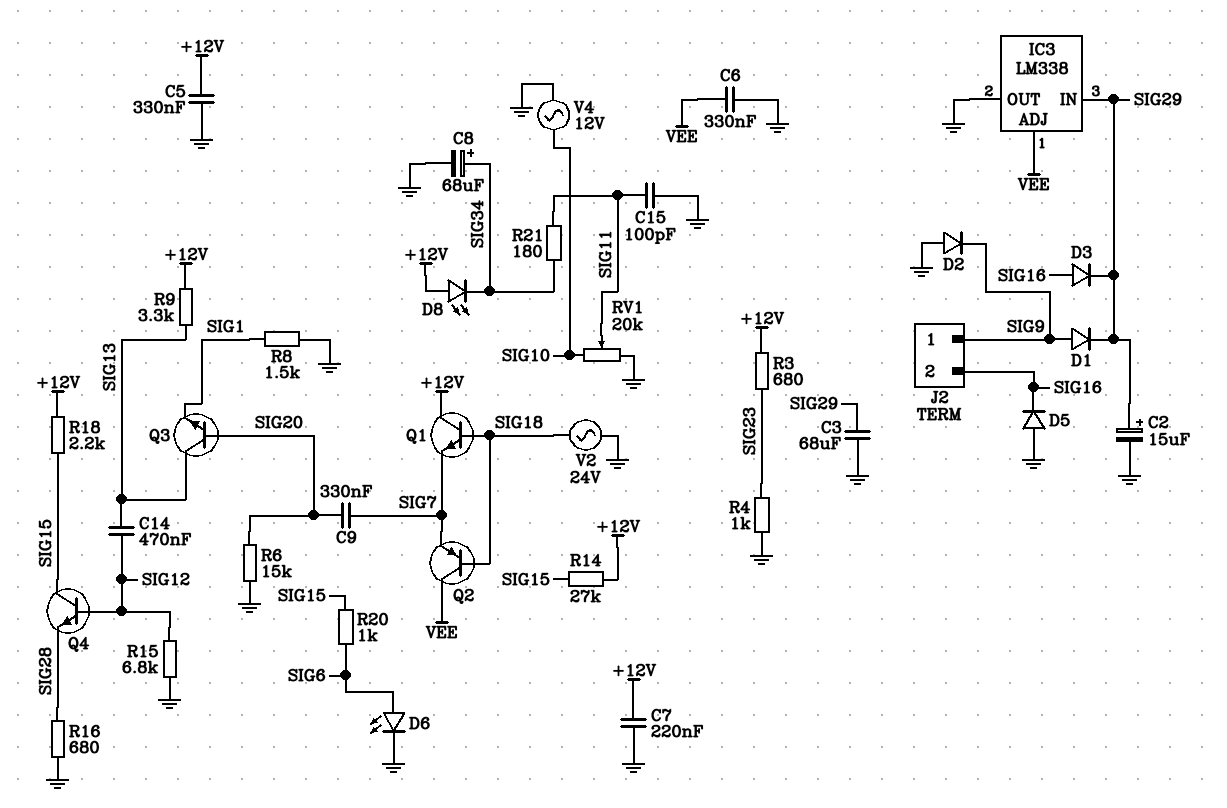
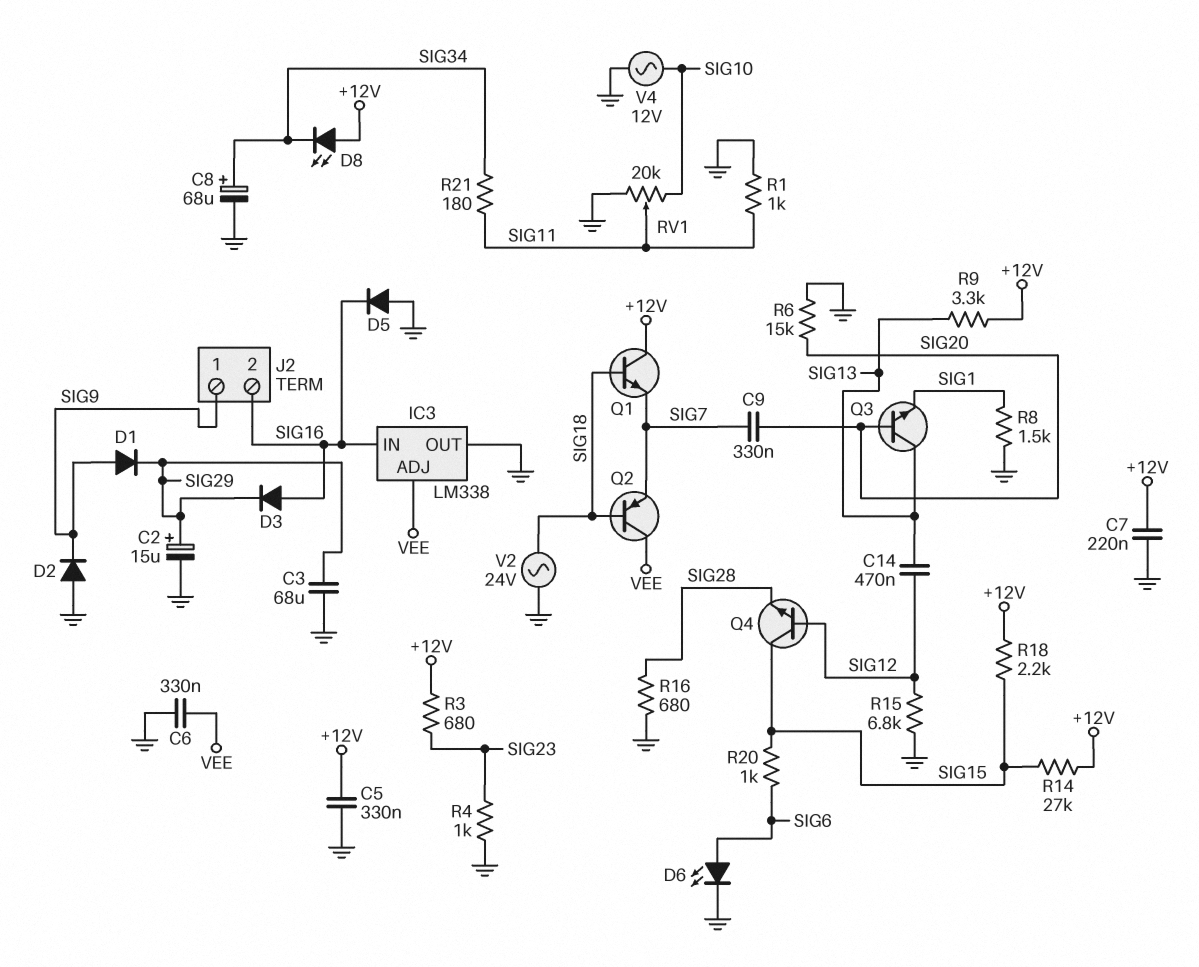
C15: 100pF (GND, SIG11) -> none
IC3 pin IN: SIG29 -> SIG16
R1: none -> 1k (GND, SIG11)

